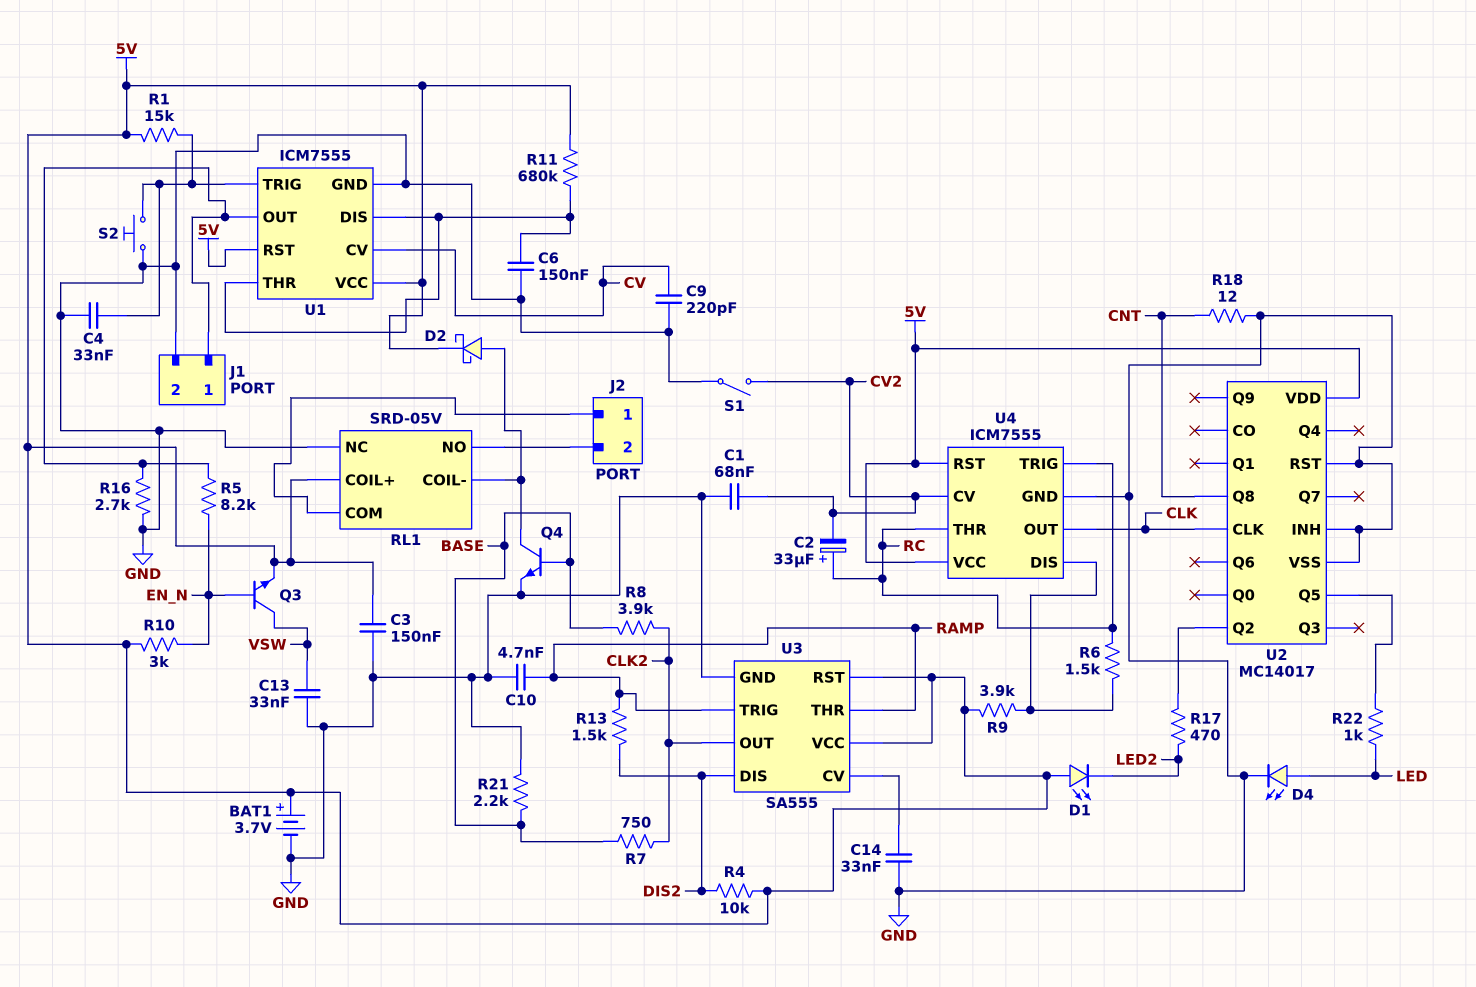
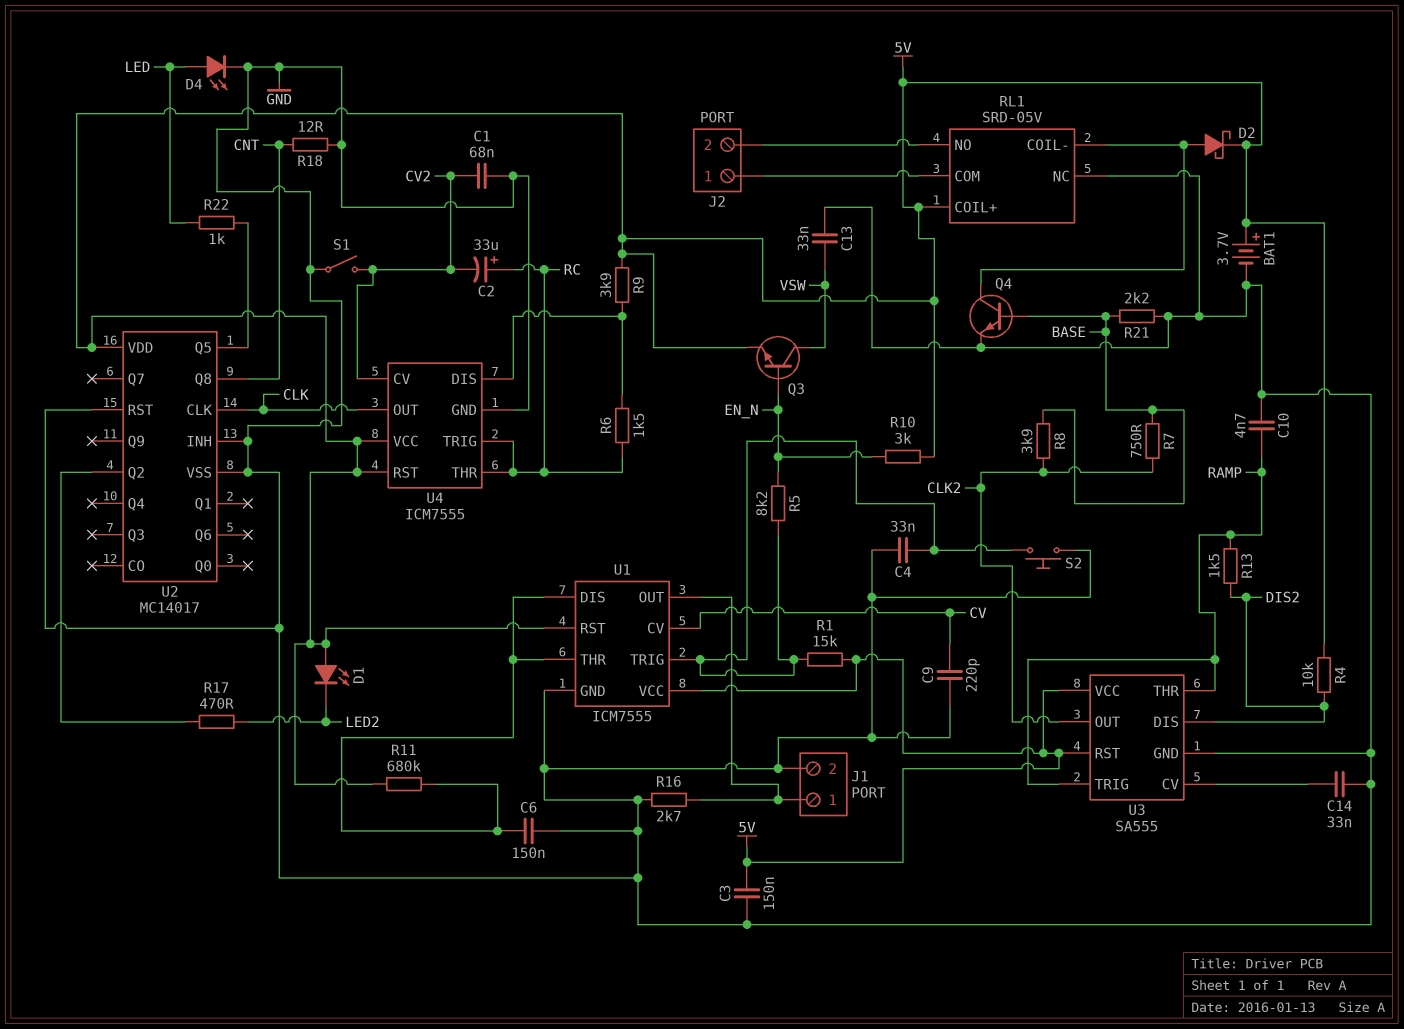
R5: 8.2k (EN_N, J1/1) -> 8.2k (EN_N, U1/TRIG)

